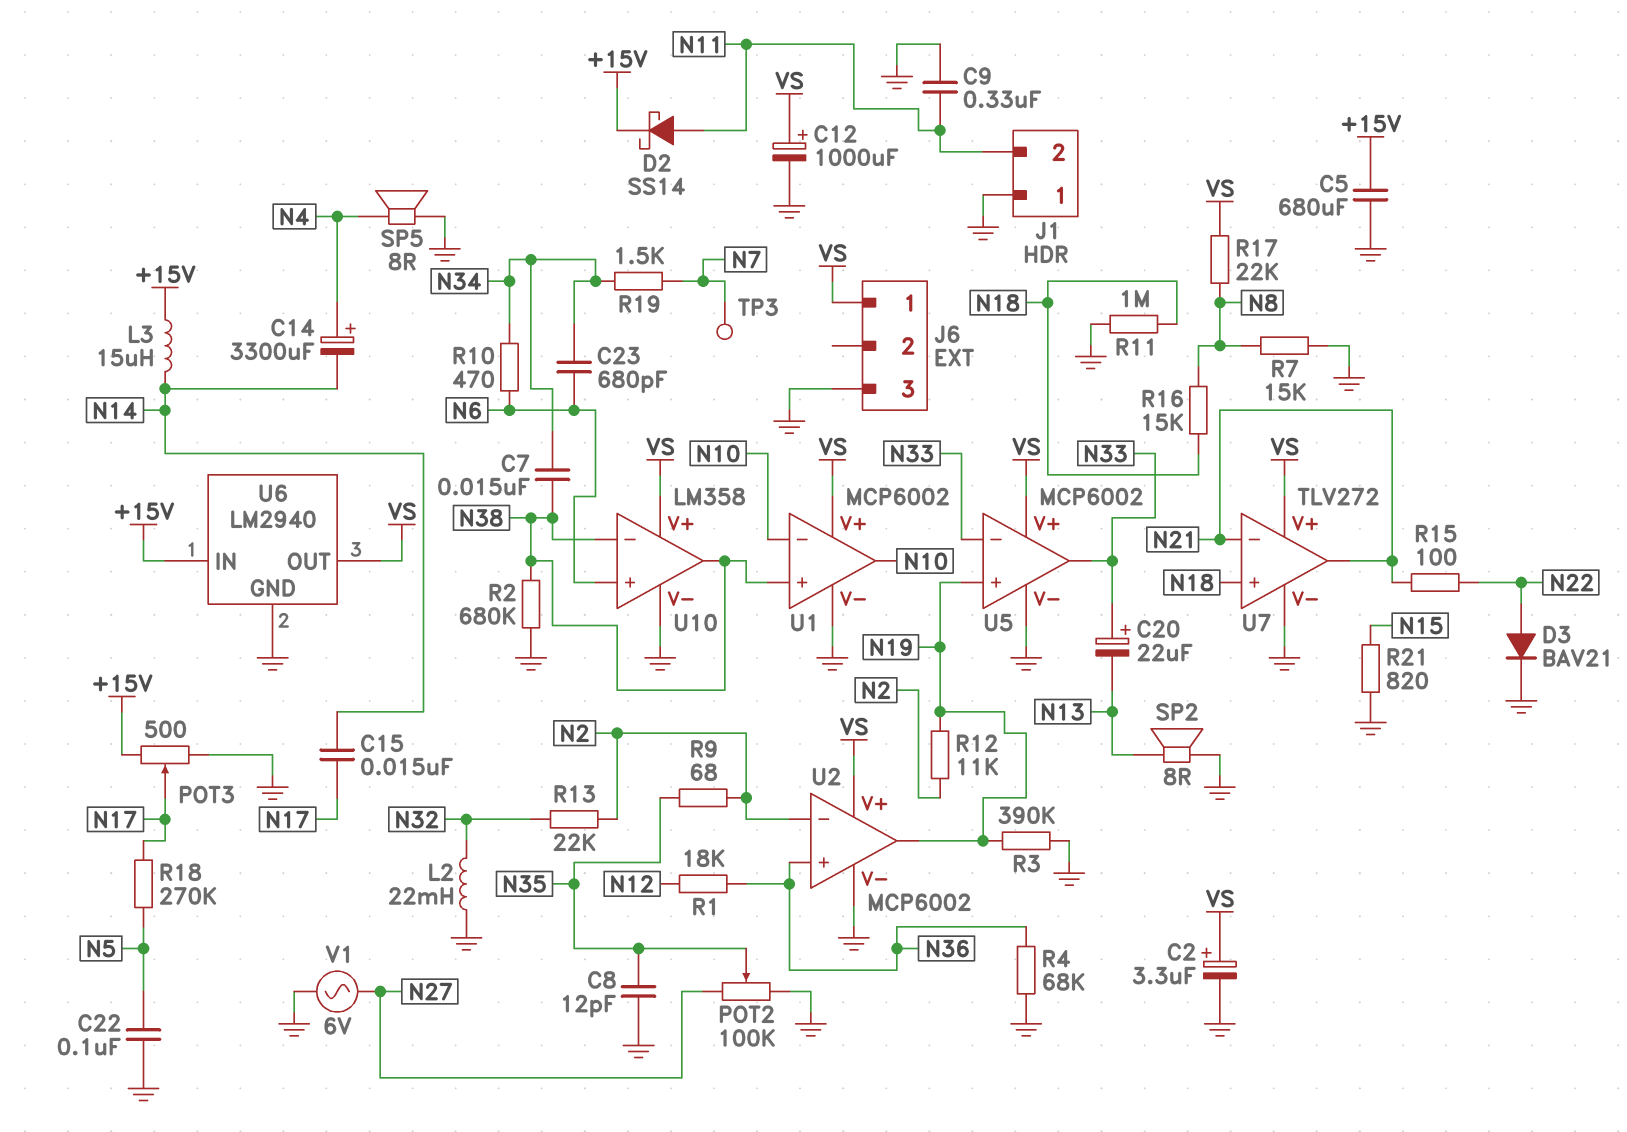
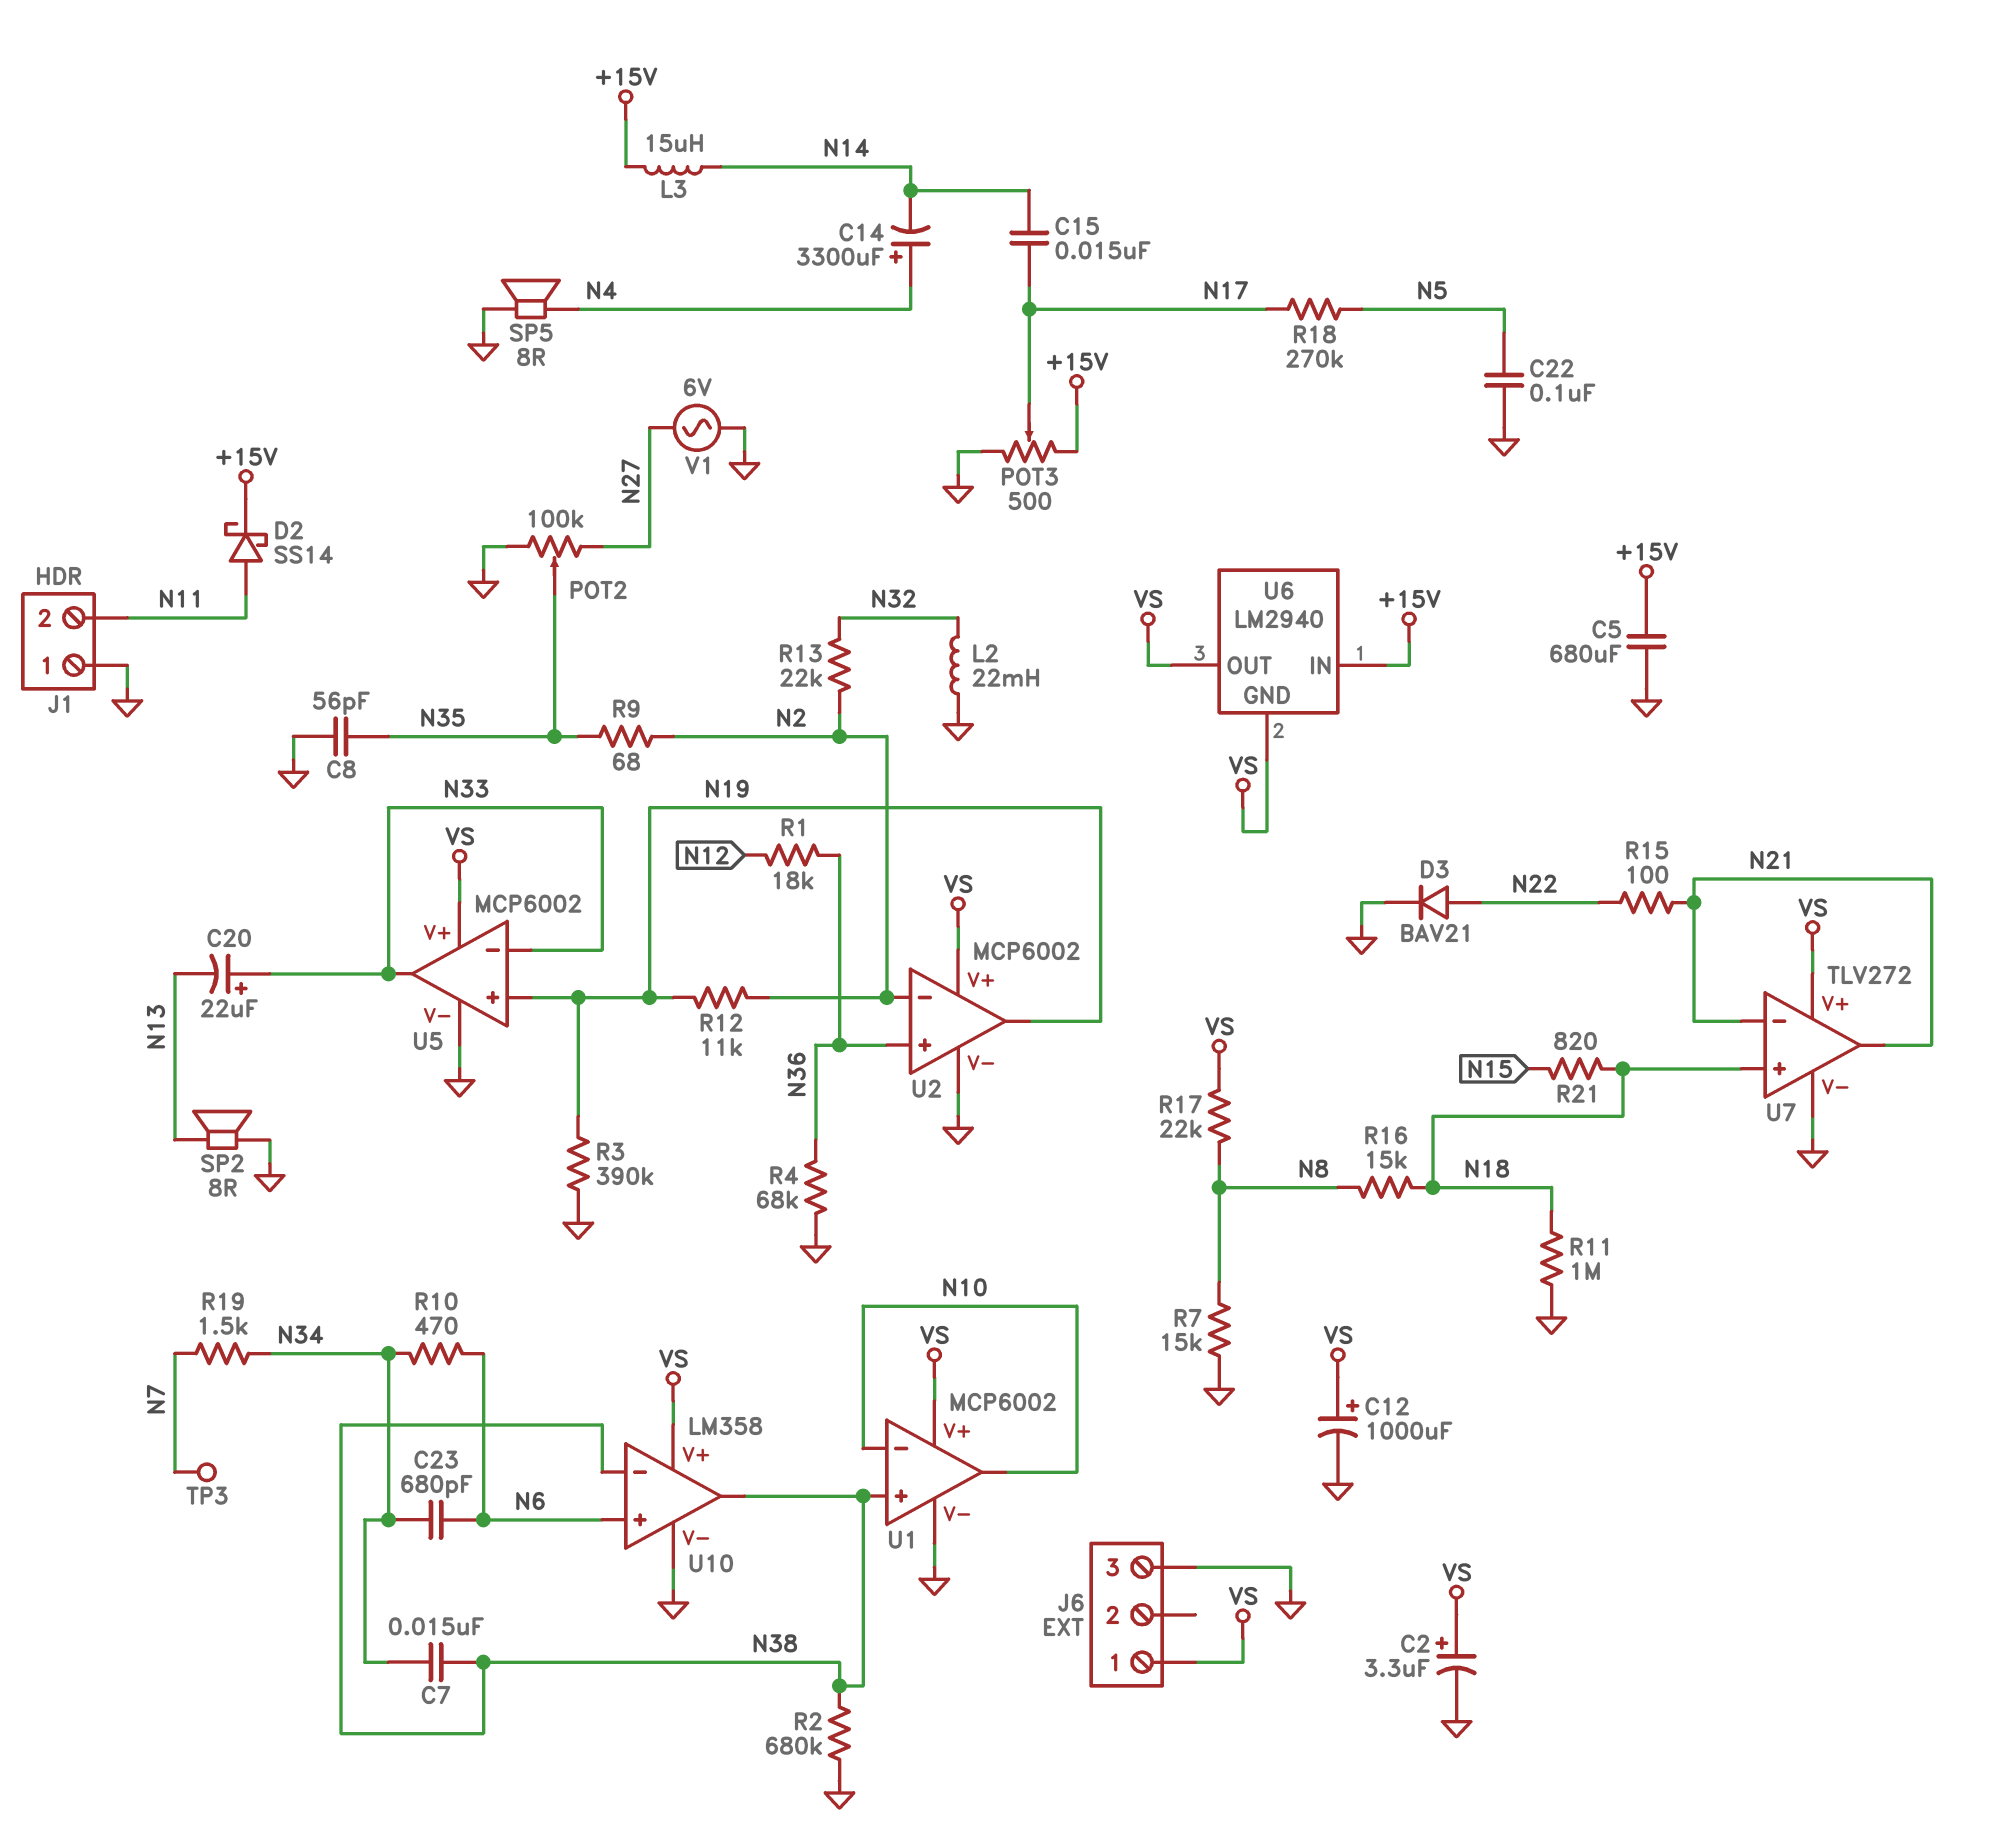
C8: 12pF (GND, N35) -> 56pF (GND, N35)
C9: 330nF (GND, N11) -> none
R21: 820 (GND, N15) -> 820 (N15, N18)
U6 pin GND: GND -> VS

